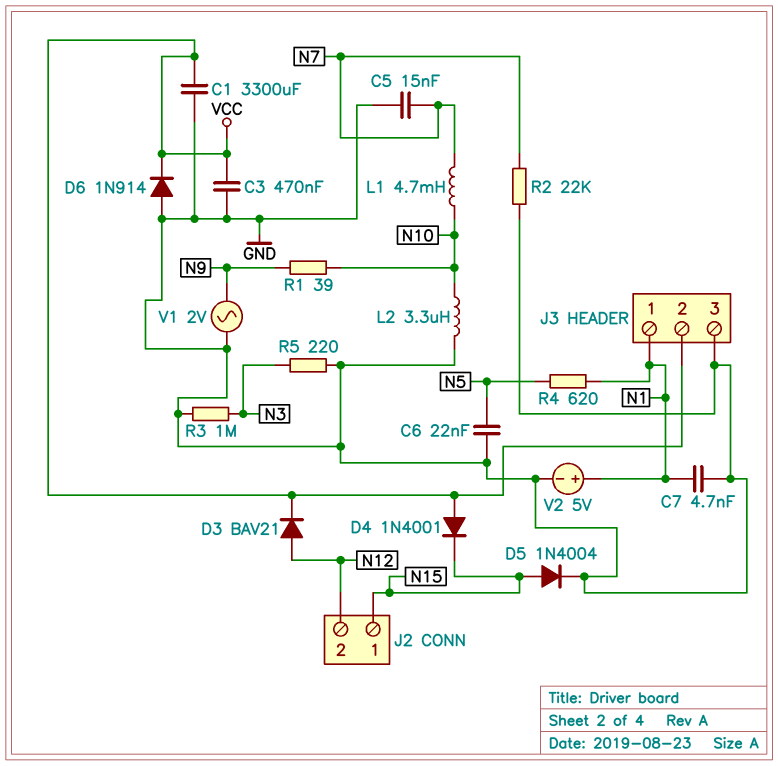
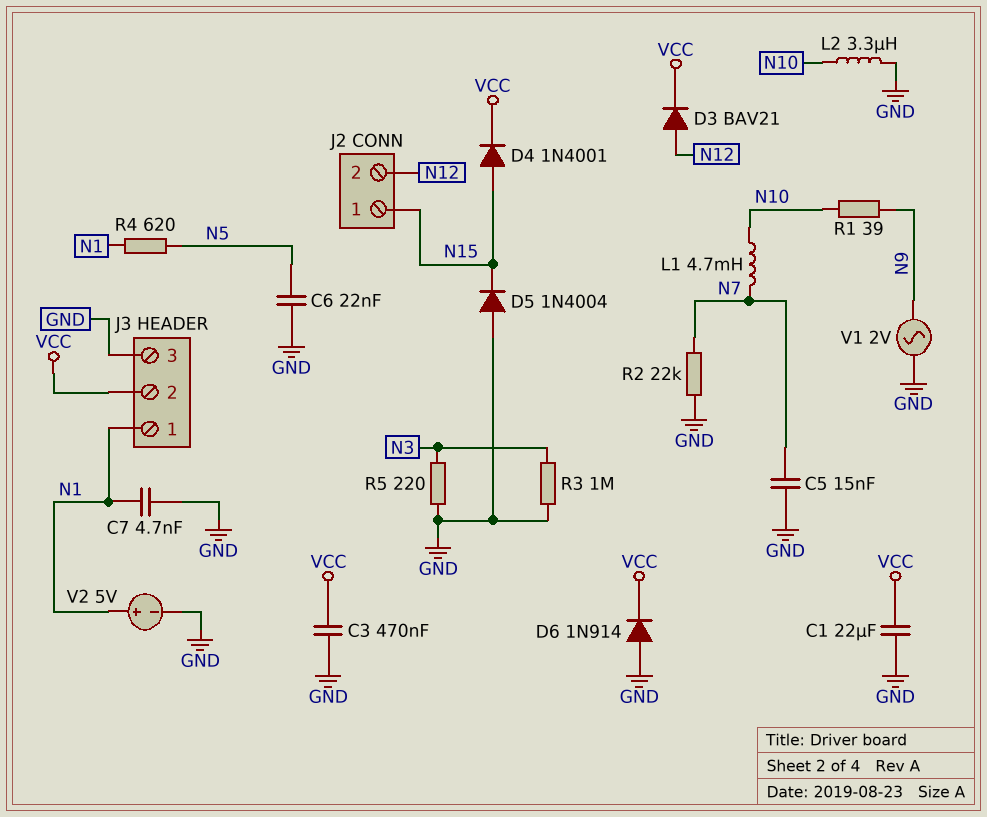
C1: 3300uF (GND, VCC) -> 22uF (GND, VCC)
D4: diode 1N4001 (A VCC, K N15) -> diode 1N4001 (A N15, K VCC)
D5: diode 1N4004 (A N15, K GND) -> diode 1N4004 (A GND, K N15)

